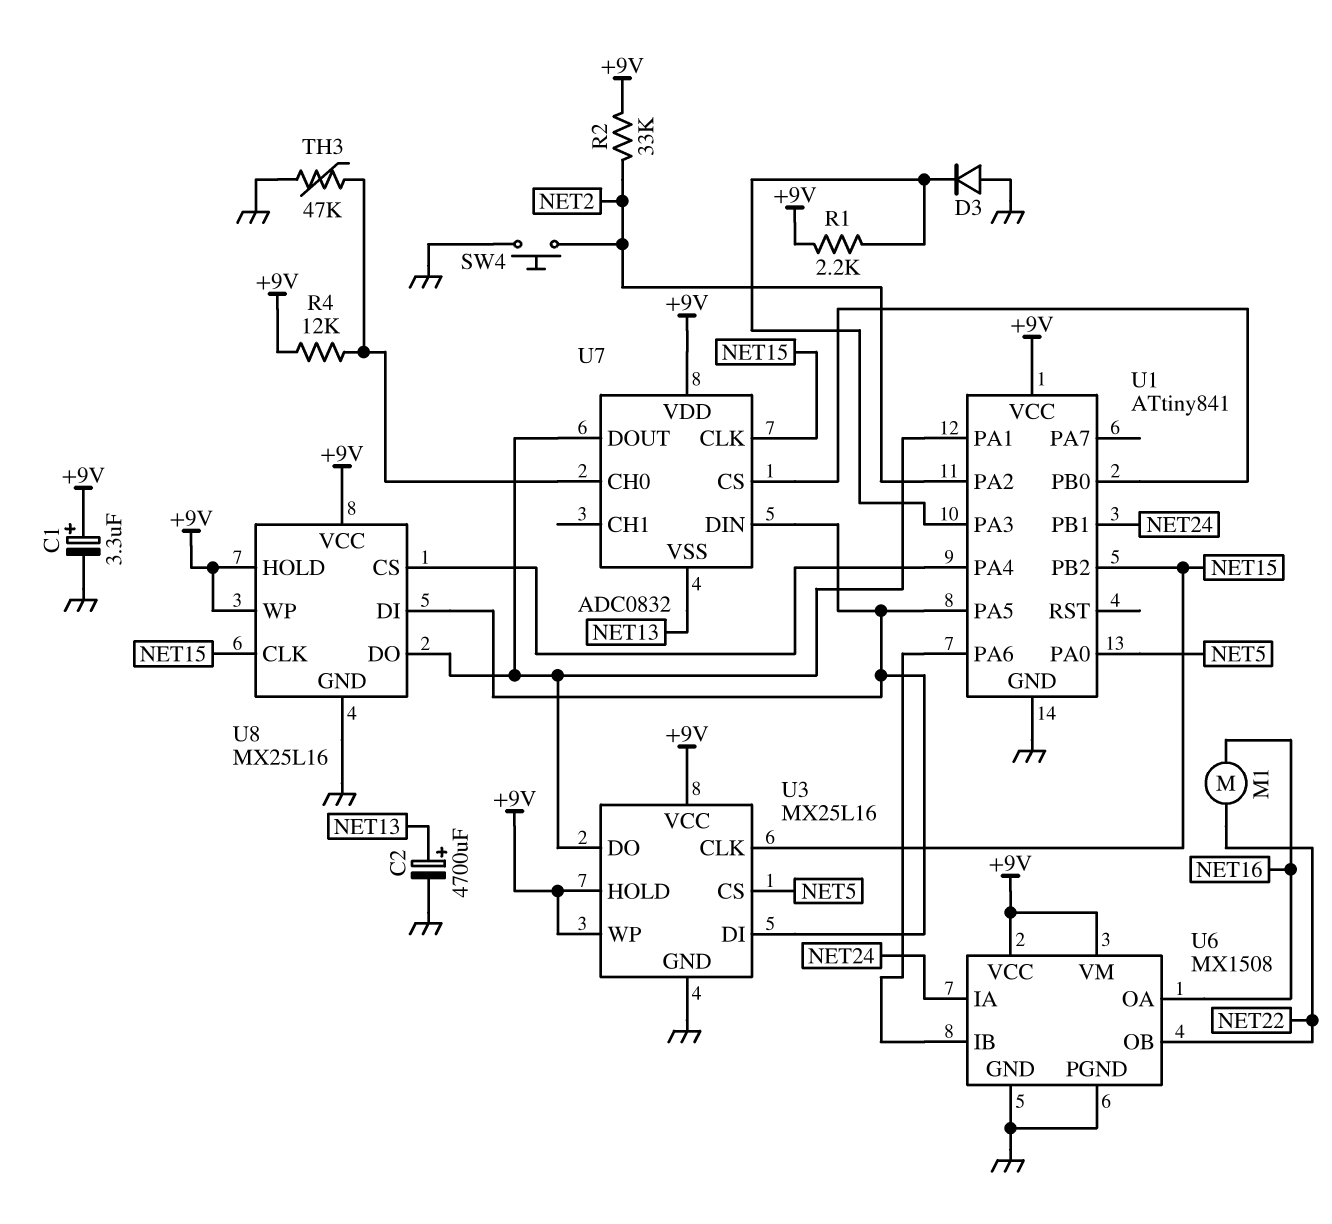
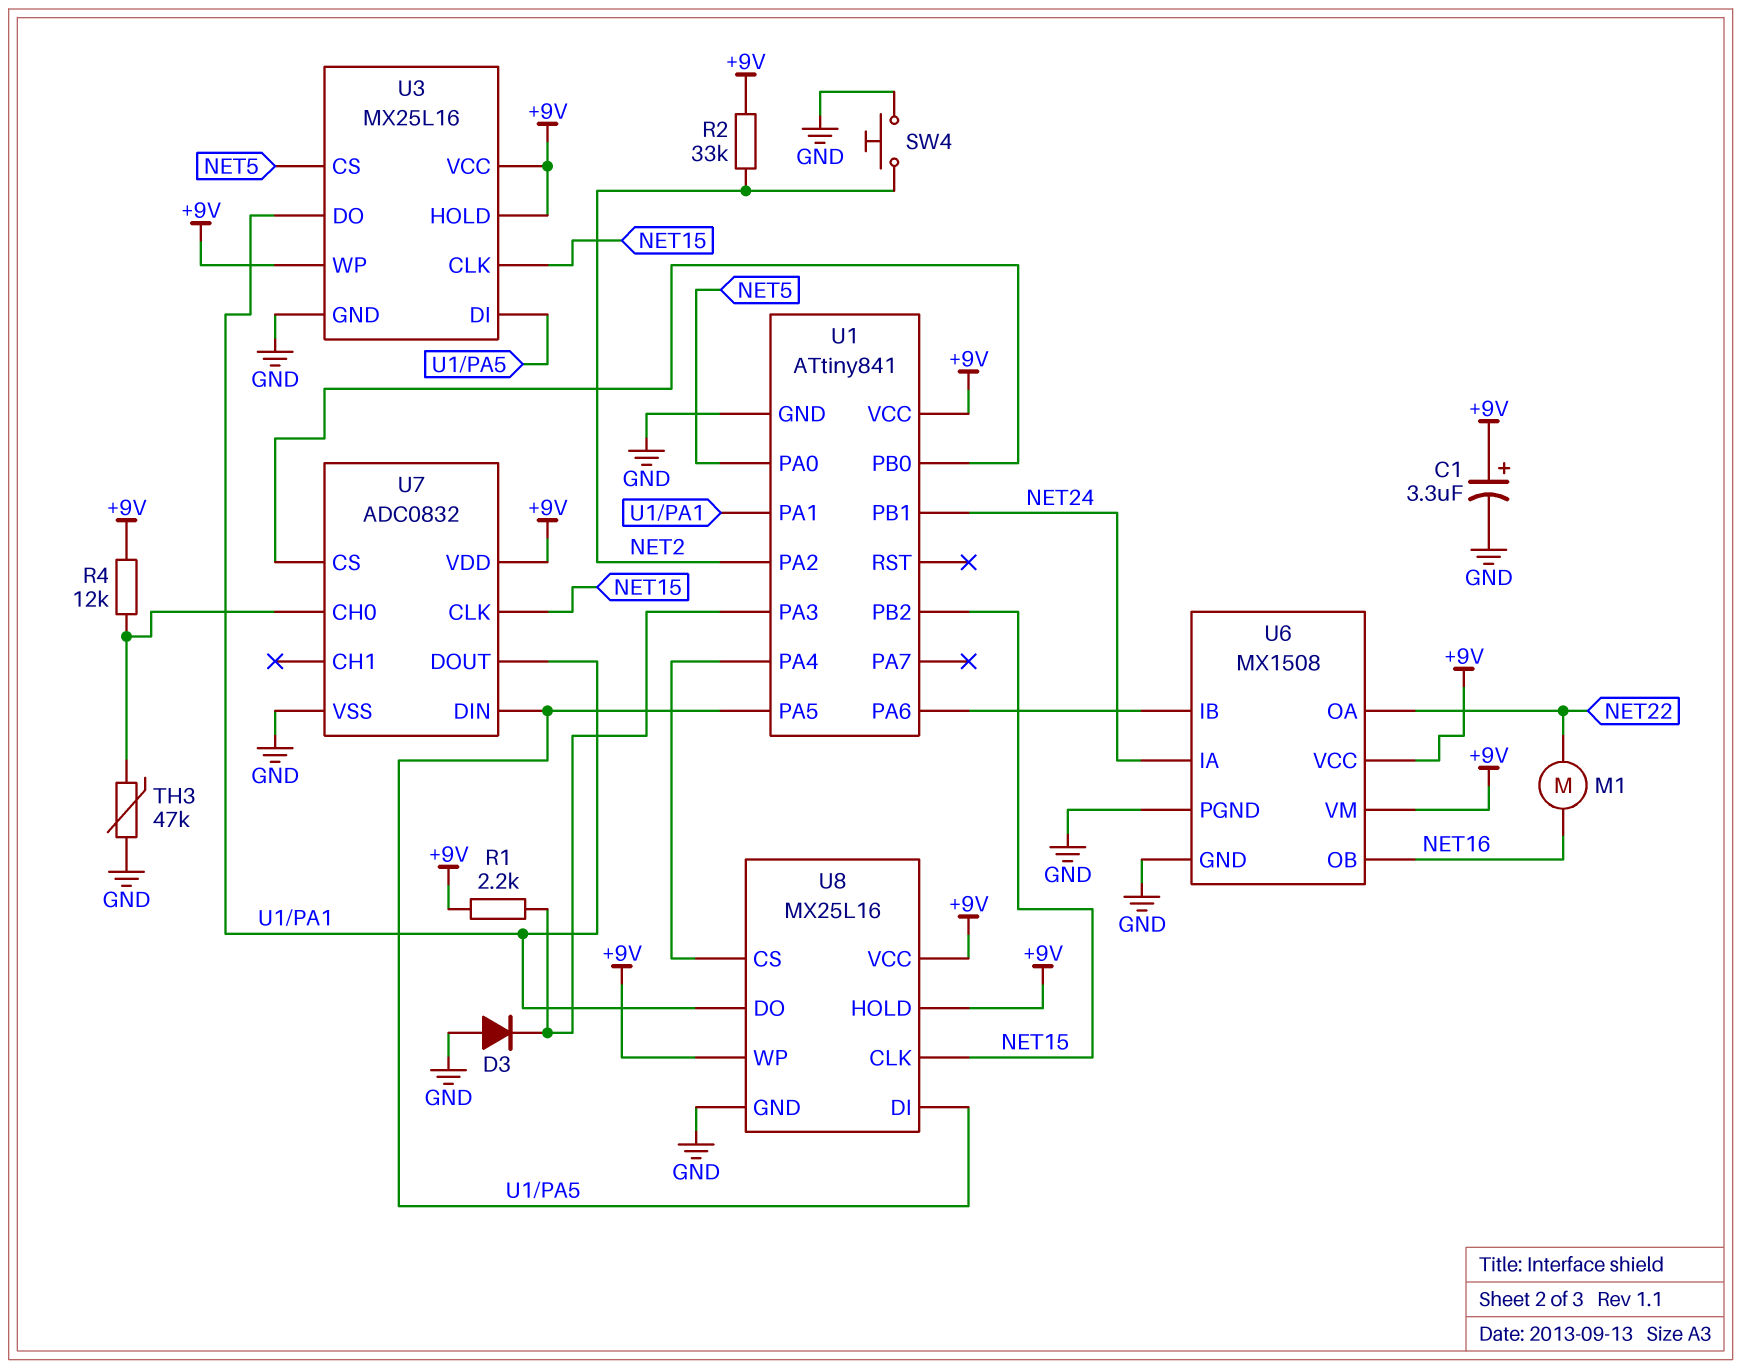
C2: 4700uF (plus NET13, minus GND) -> none
U6 pin OA: NET16 -> NET22
U6 pin OB: NET22 -> NET16
U7 pin VSS: NET13 -> GND

